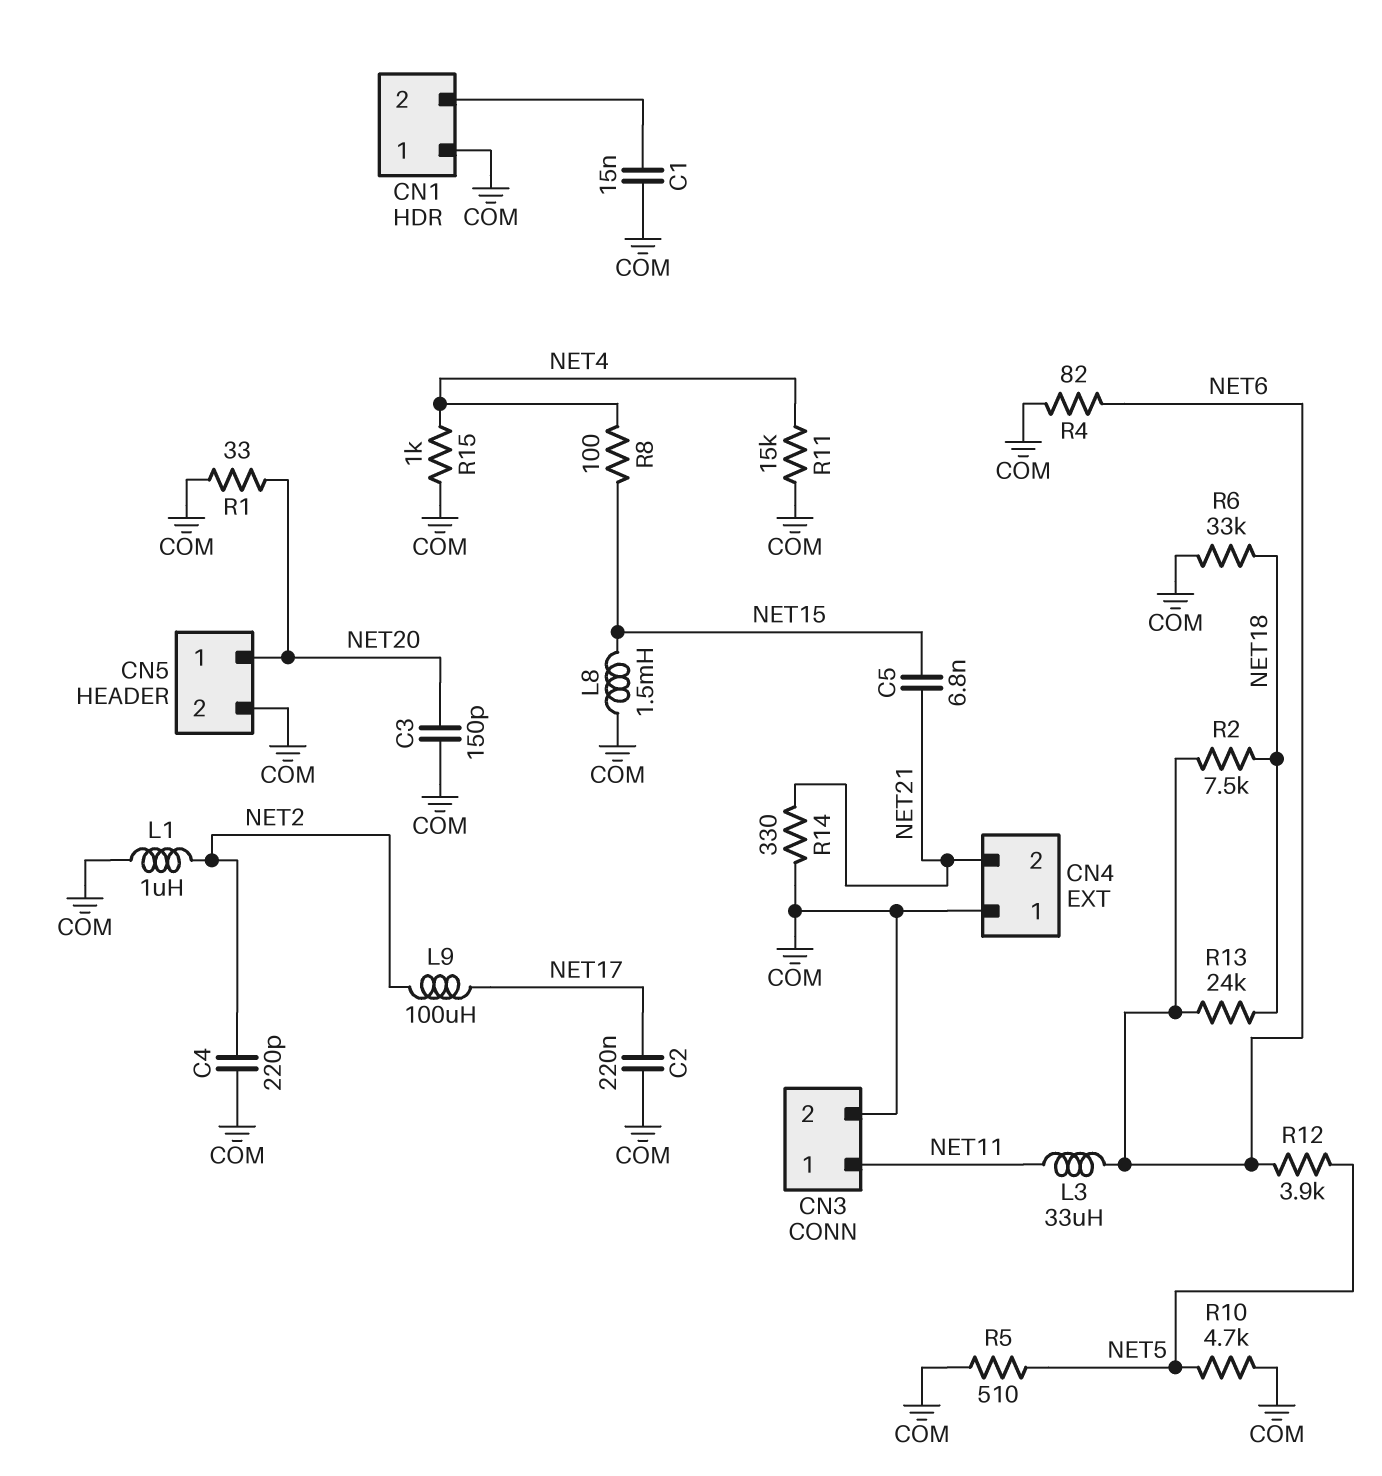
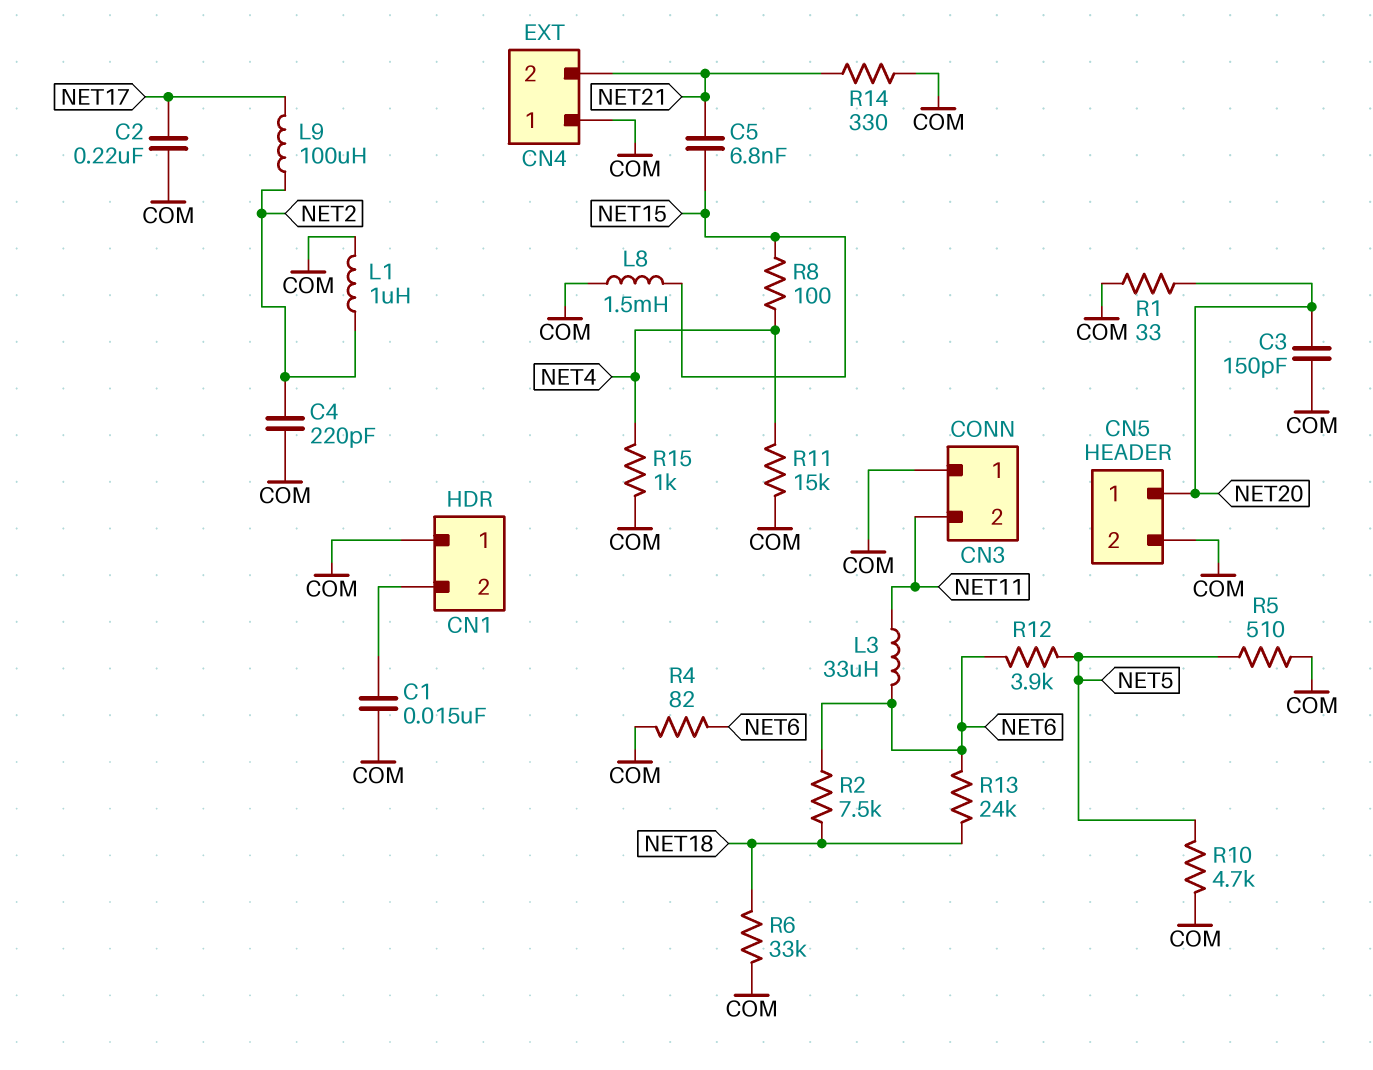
CN3 pin 1: NET11 -> COM
CN3 pin 2: COM -> NET11

